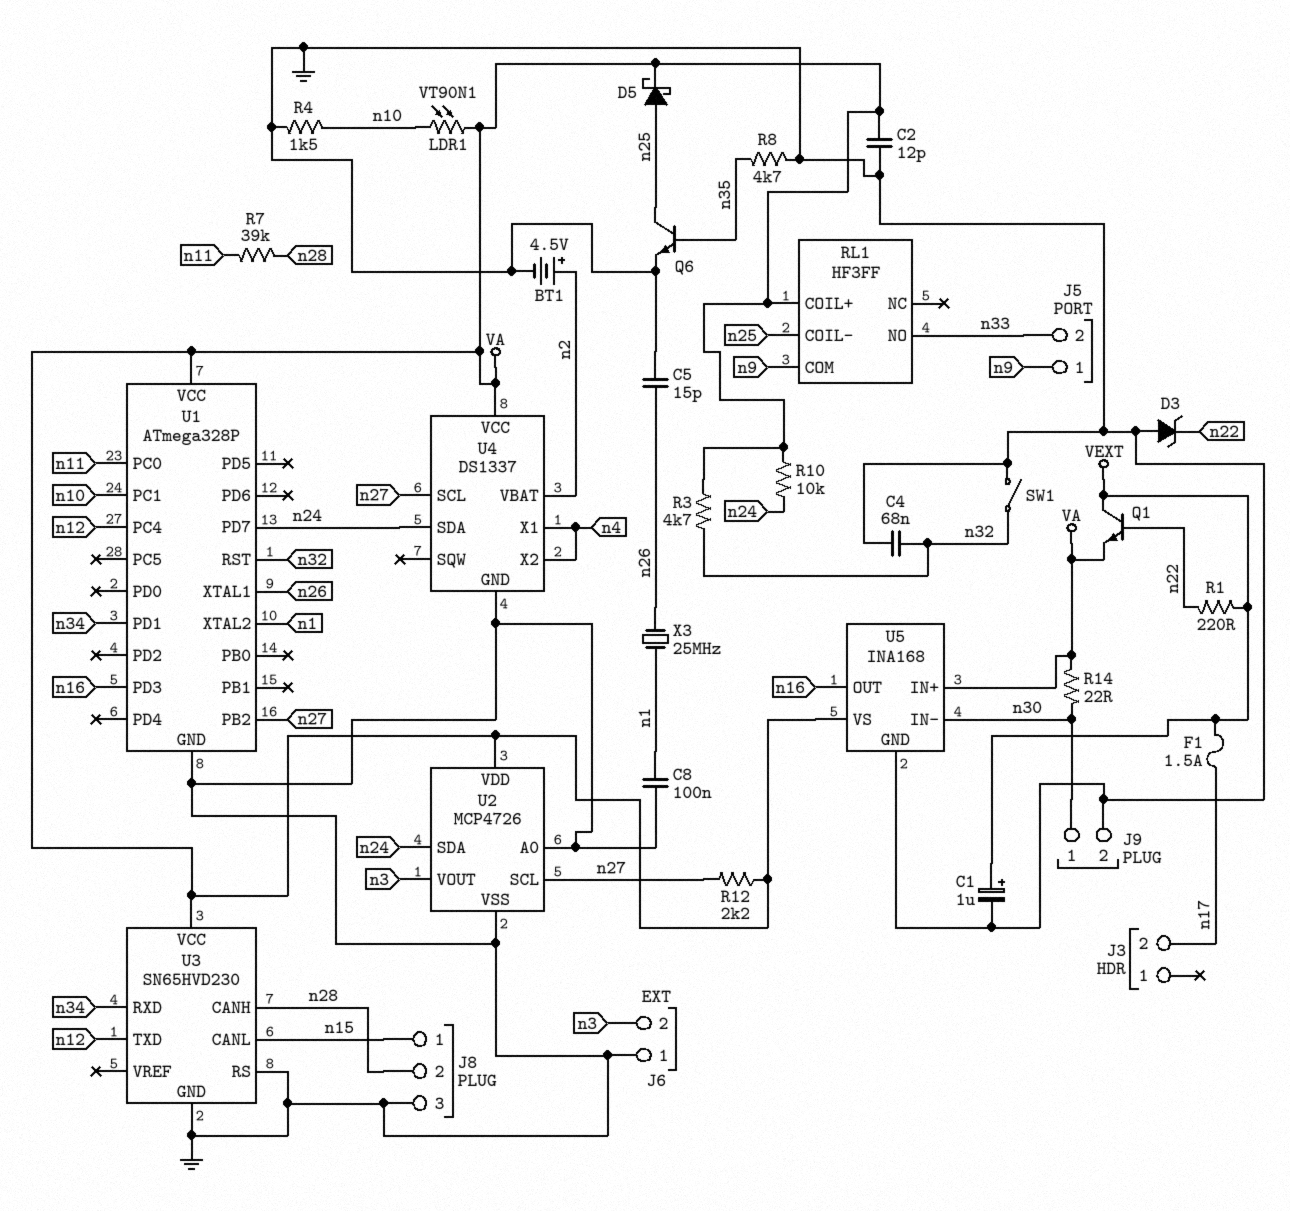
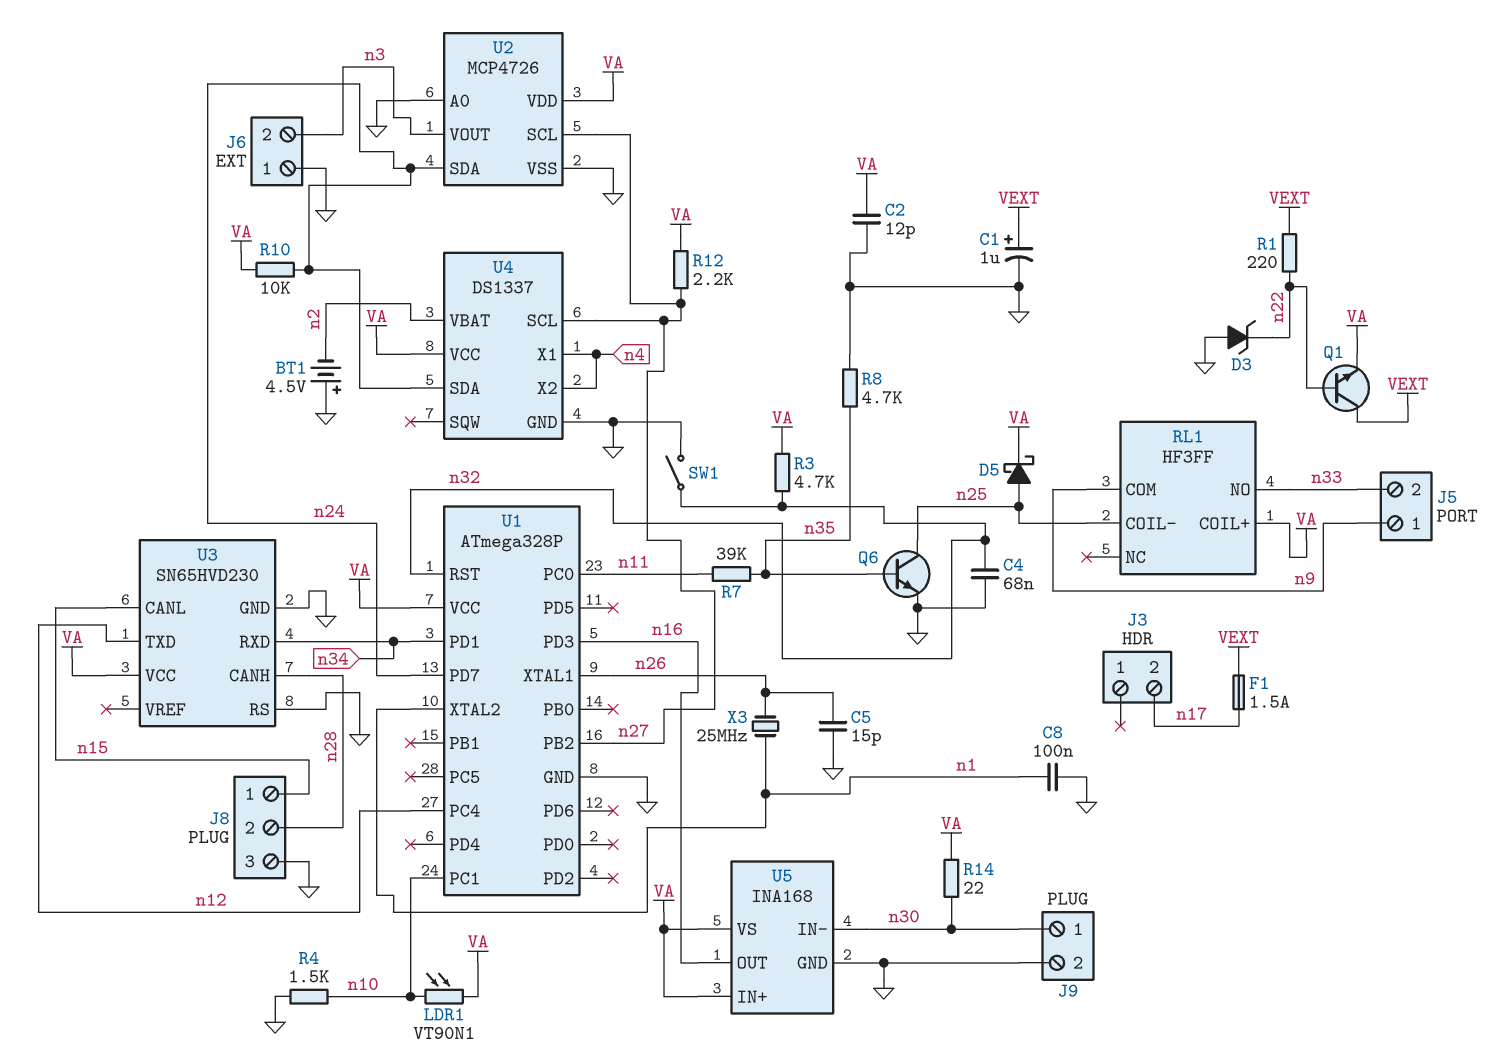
BT1: 4.5V (plus n2, minus GND) -> 4.5V (plus GND, minus n2)
R7: 39k (n11, n28) -> 39k (n11, n35)

